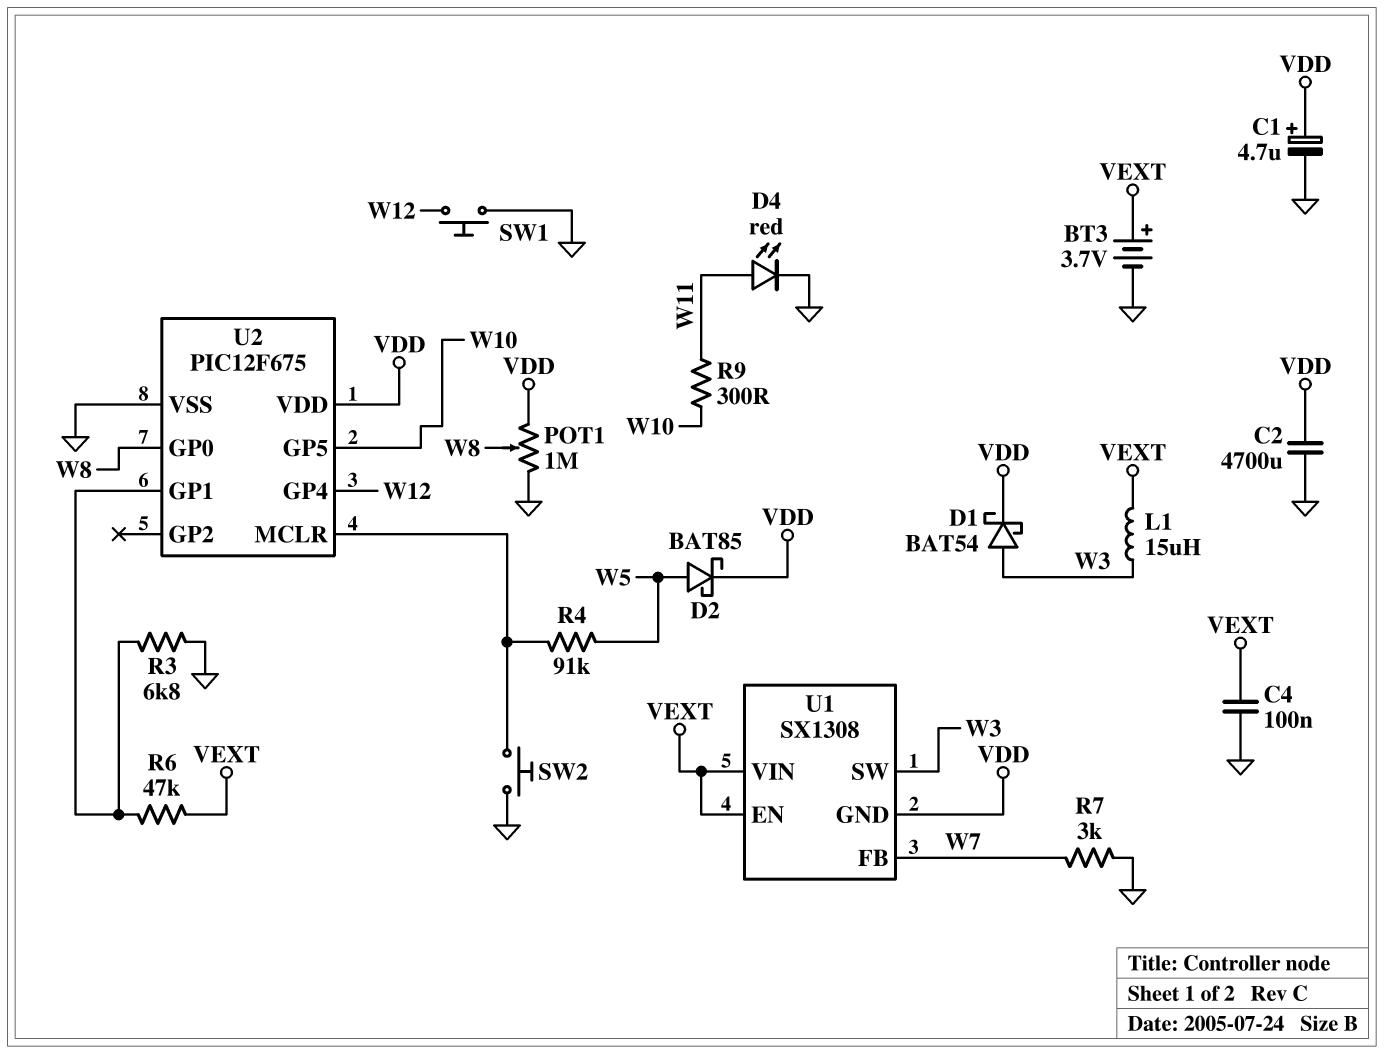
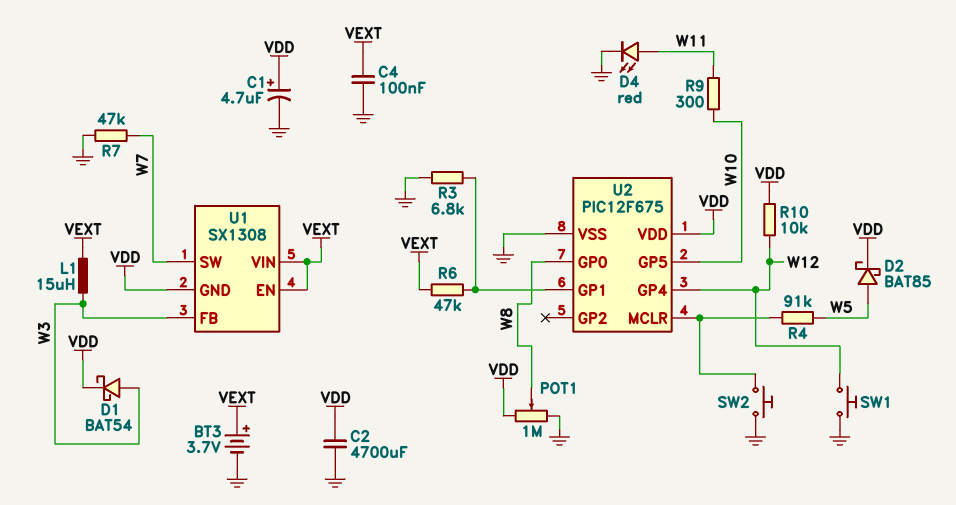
R7: 3k (GND, W7) -> 47k (GND, W7)
R10: none -> 10k (VDD, W12)
U1 pin FB: W7 -> W3
U1 pin SW: W3 -> W7

